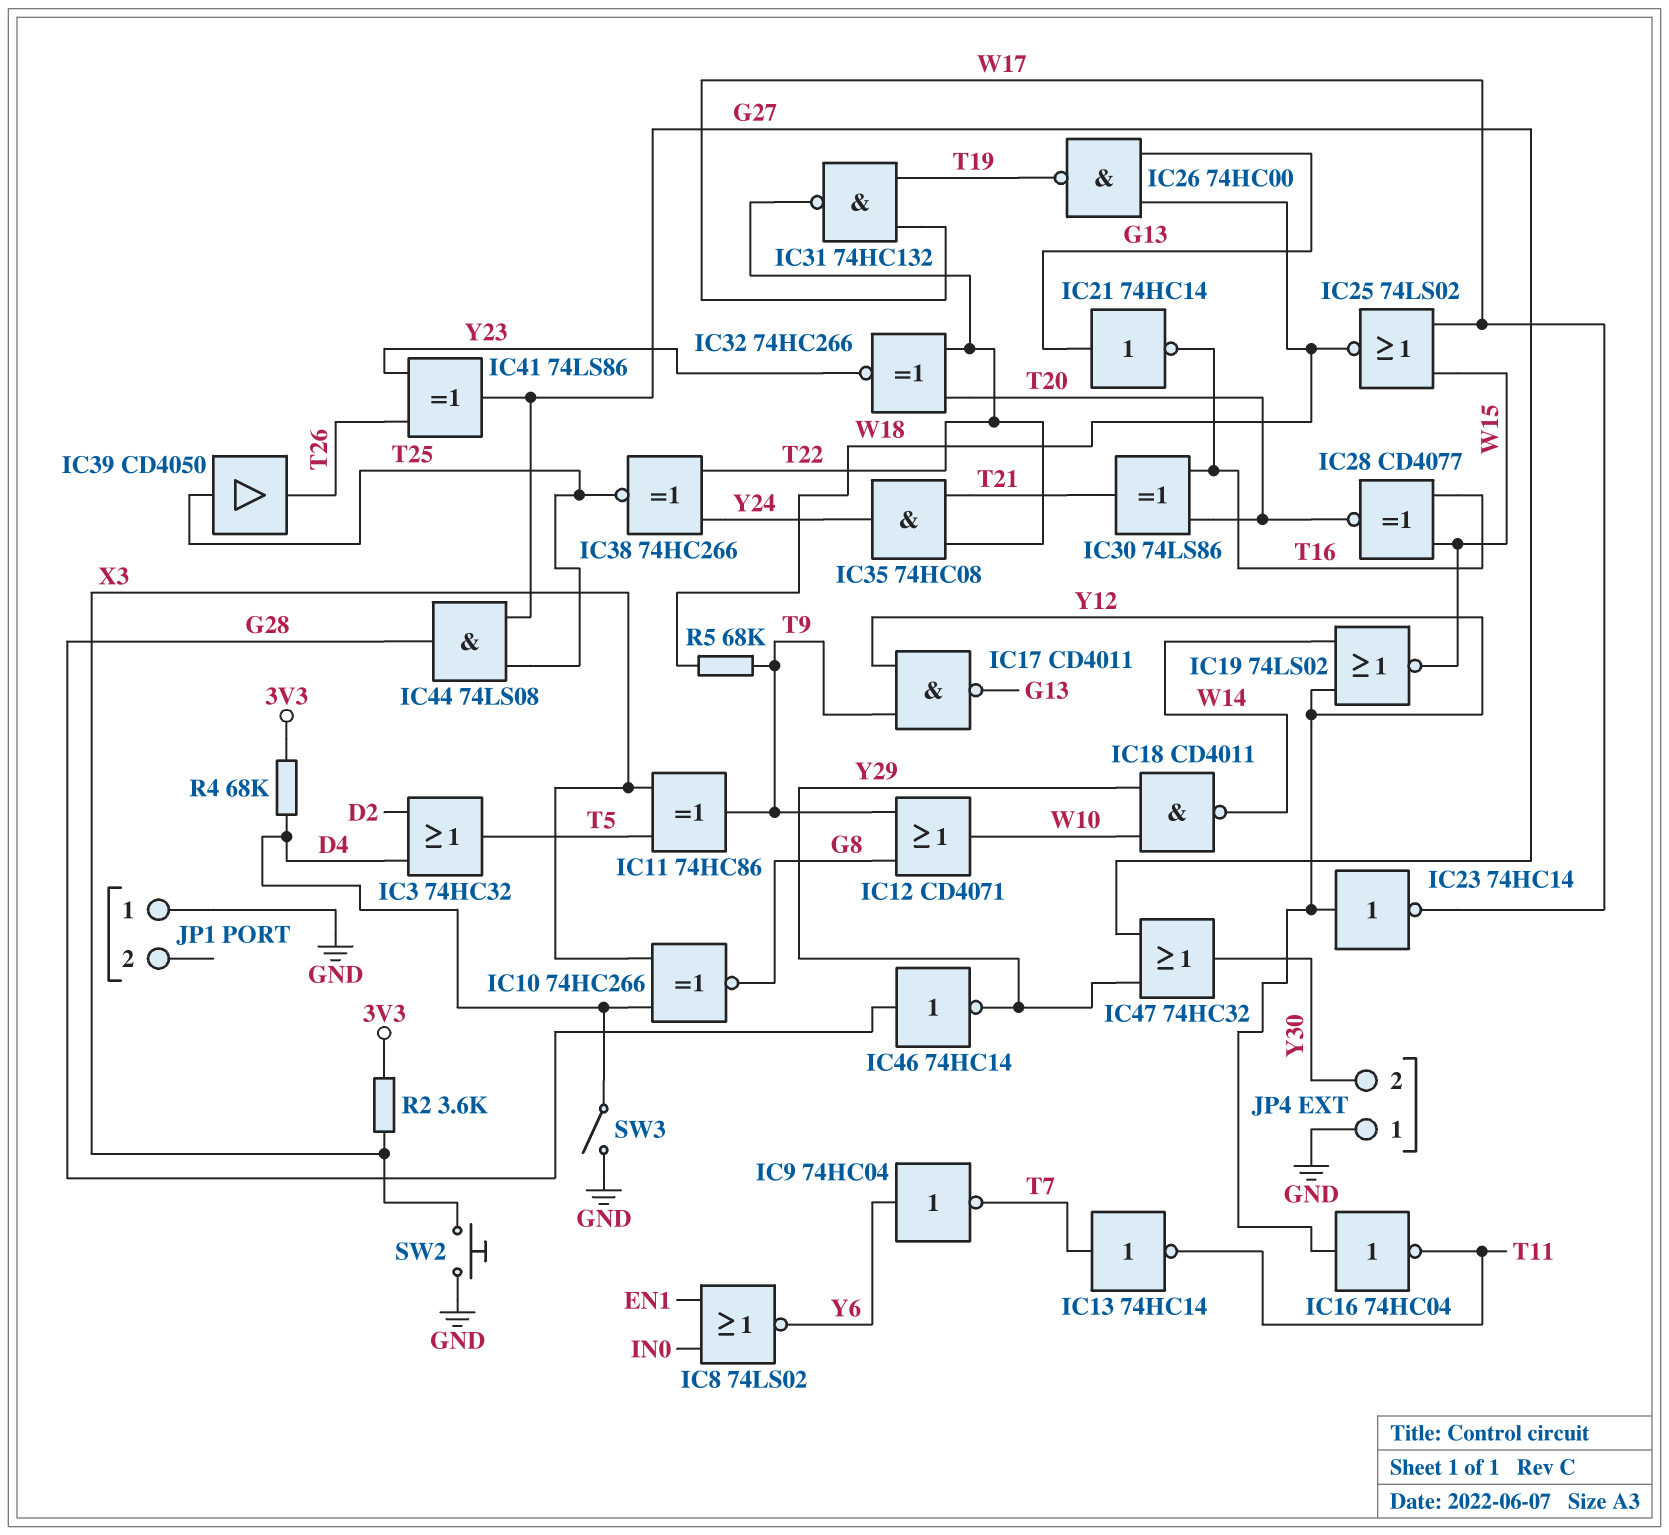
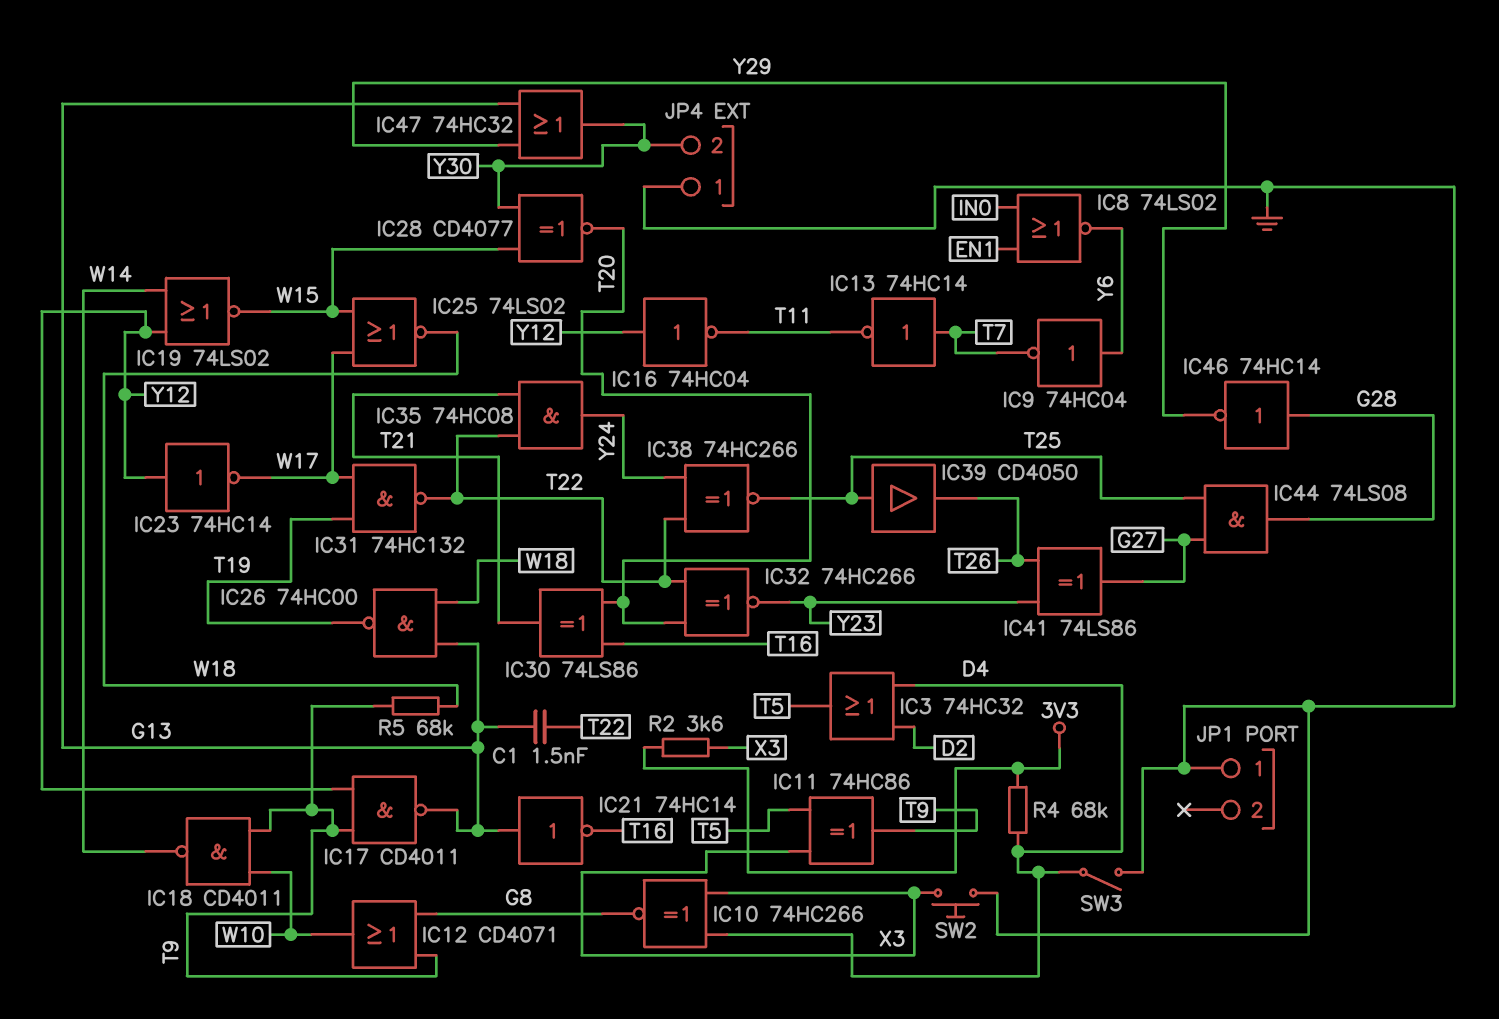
C1: none -> 1.5nF (G13, T22)
IC18: NAND CD4011 (in W10, in Y29, out W14) -> NAND CD4011 (in T9, in W10, out W14)
IC28: XNOR CD4077 (in T16, in W15, out T20) -> XNOR CD4077 (in W15, in Y30, out T20)
IC47: OR 74HC32 (in G27, in Y29, out Y30) -> OR 74HC32 (in G13, in Y29, out Y30)

